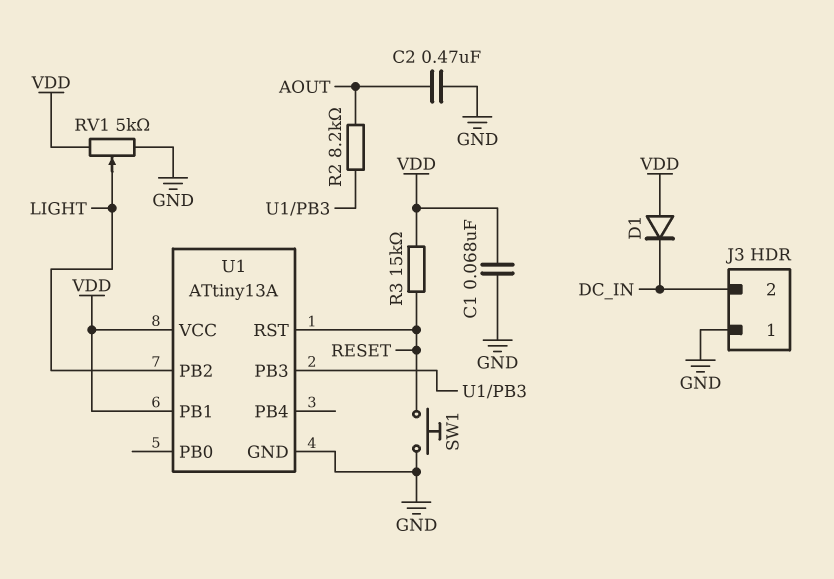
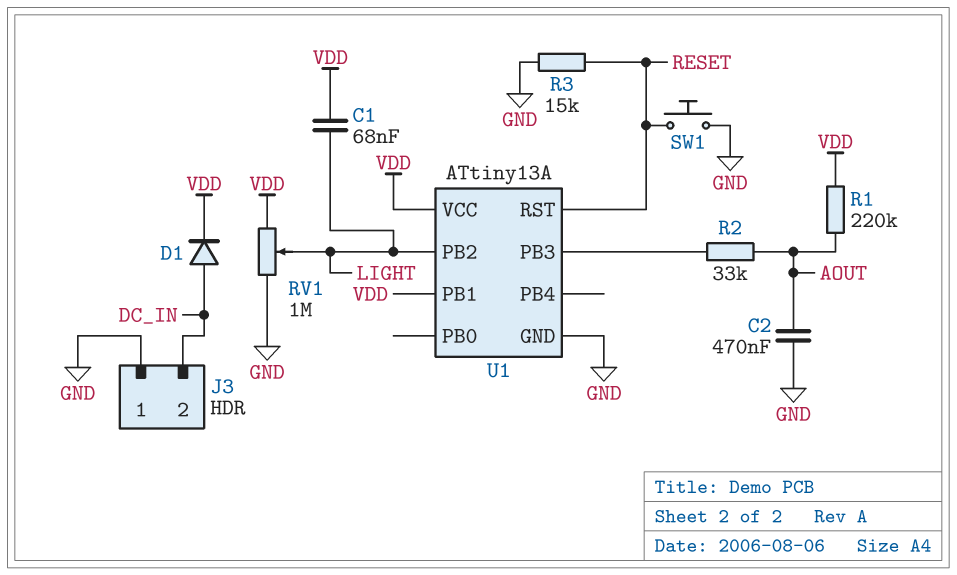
C1: 68nF (GND, VDD) -> 68nF (LIGHT, VDD)
D1: diode (A VDD, K DC_IN) -> diode (A DC_IN, K VDD)
R1: none -> 220k (AOUT, VDD)
R2: 8.2k (AOUT, U1/PB3) -> 33k (AOUT, U1/PB3)
R3: 15k (RESET, VDD) -> 15k (GND, RESET)
RV1: 5k (GND, VDD, wiper LIGHT) -> 1M (GND, VDD, wiper LIGHT)

